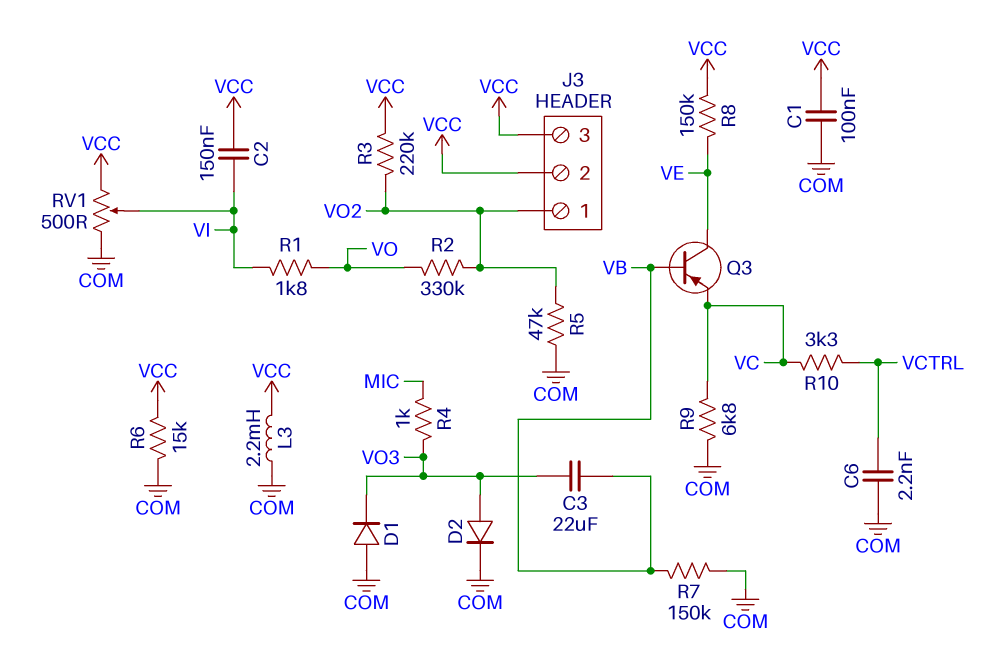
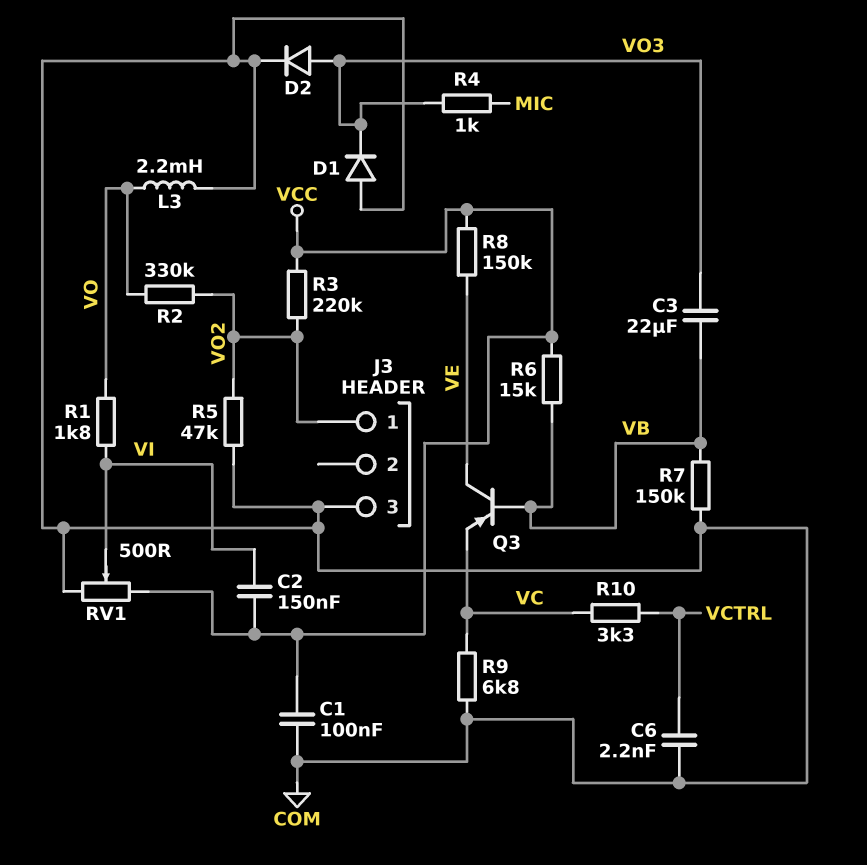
J3 pin 2: VCC -> none
J3 pin 3: VCC -> COM
L3: 2.2mH (COM, VCC) -> 2.2mH (COM, VO)
R6: 15k (COM, VCC) -> 15k (VB, VCC)

